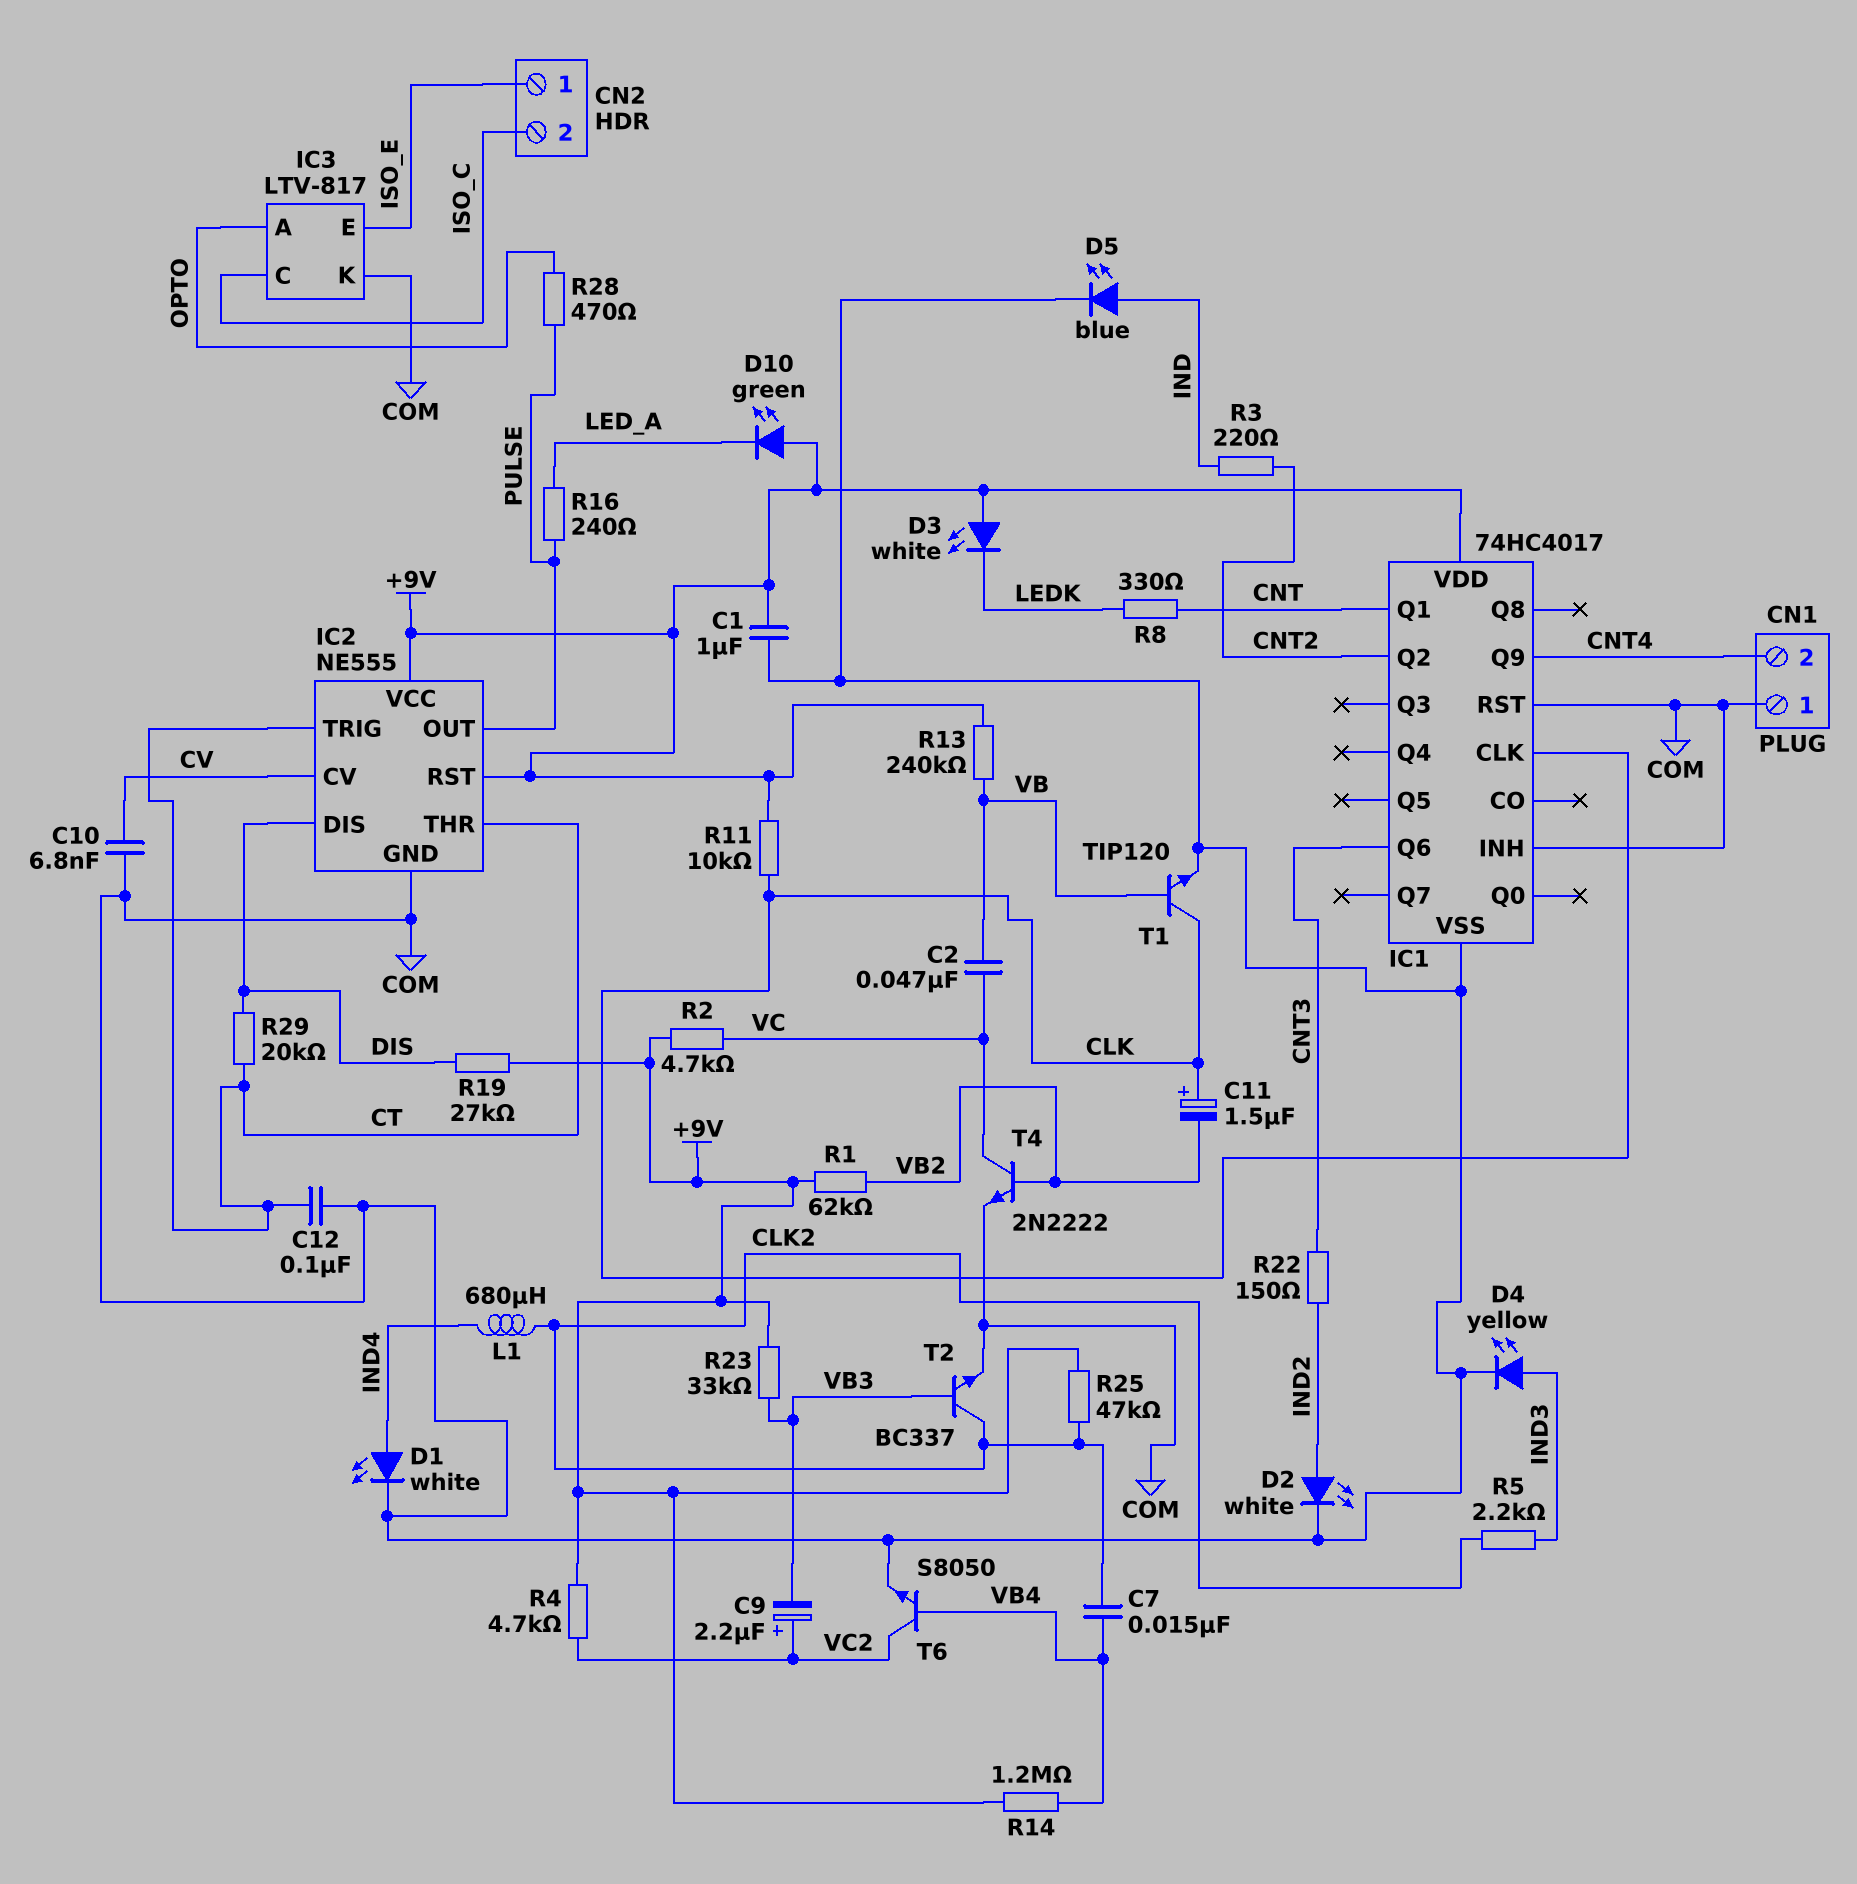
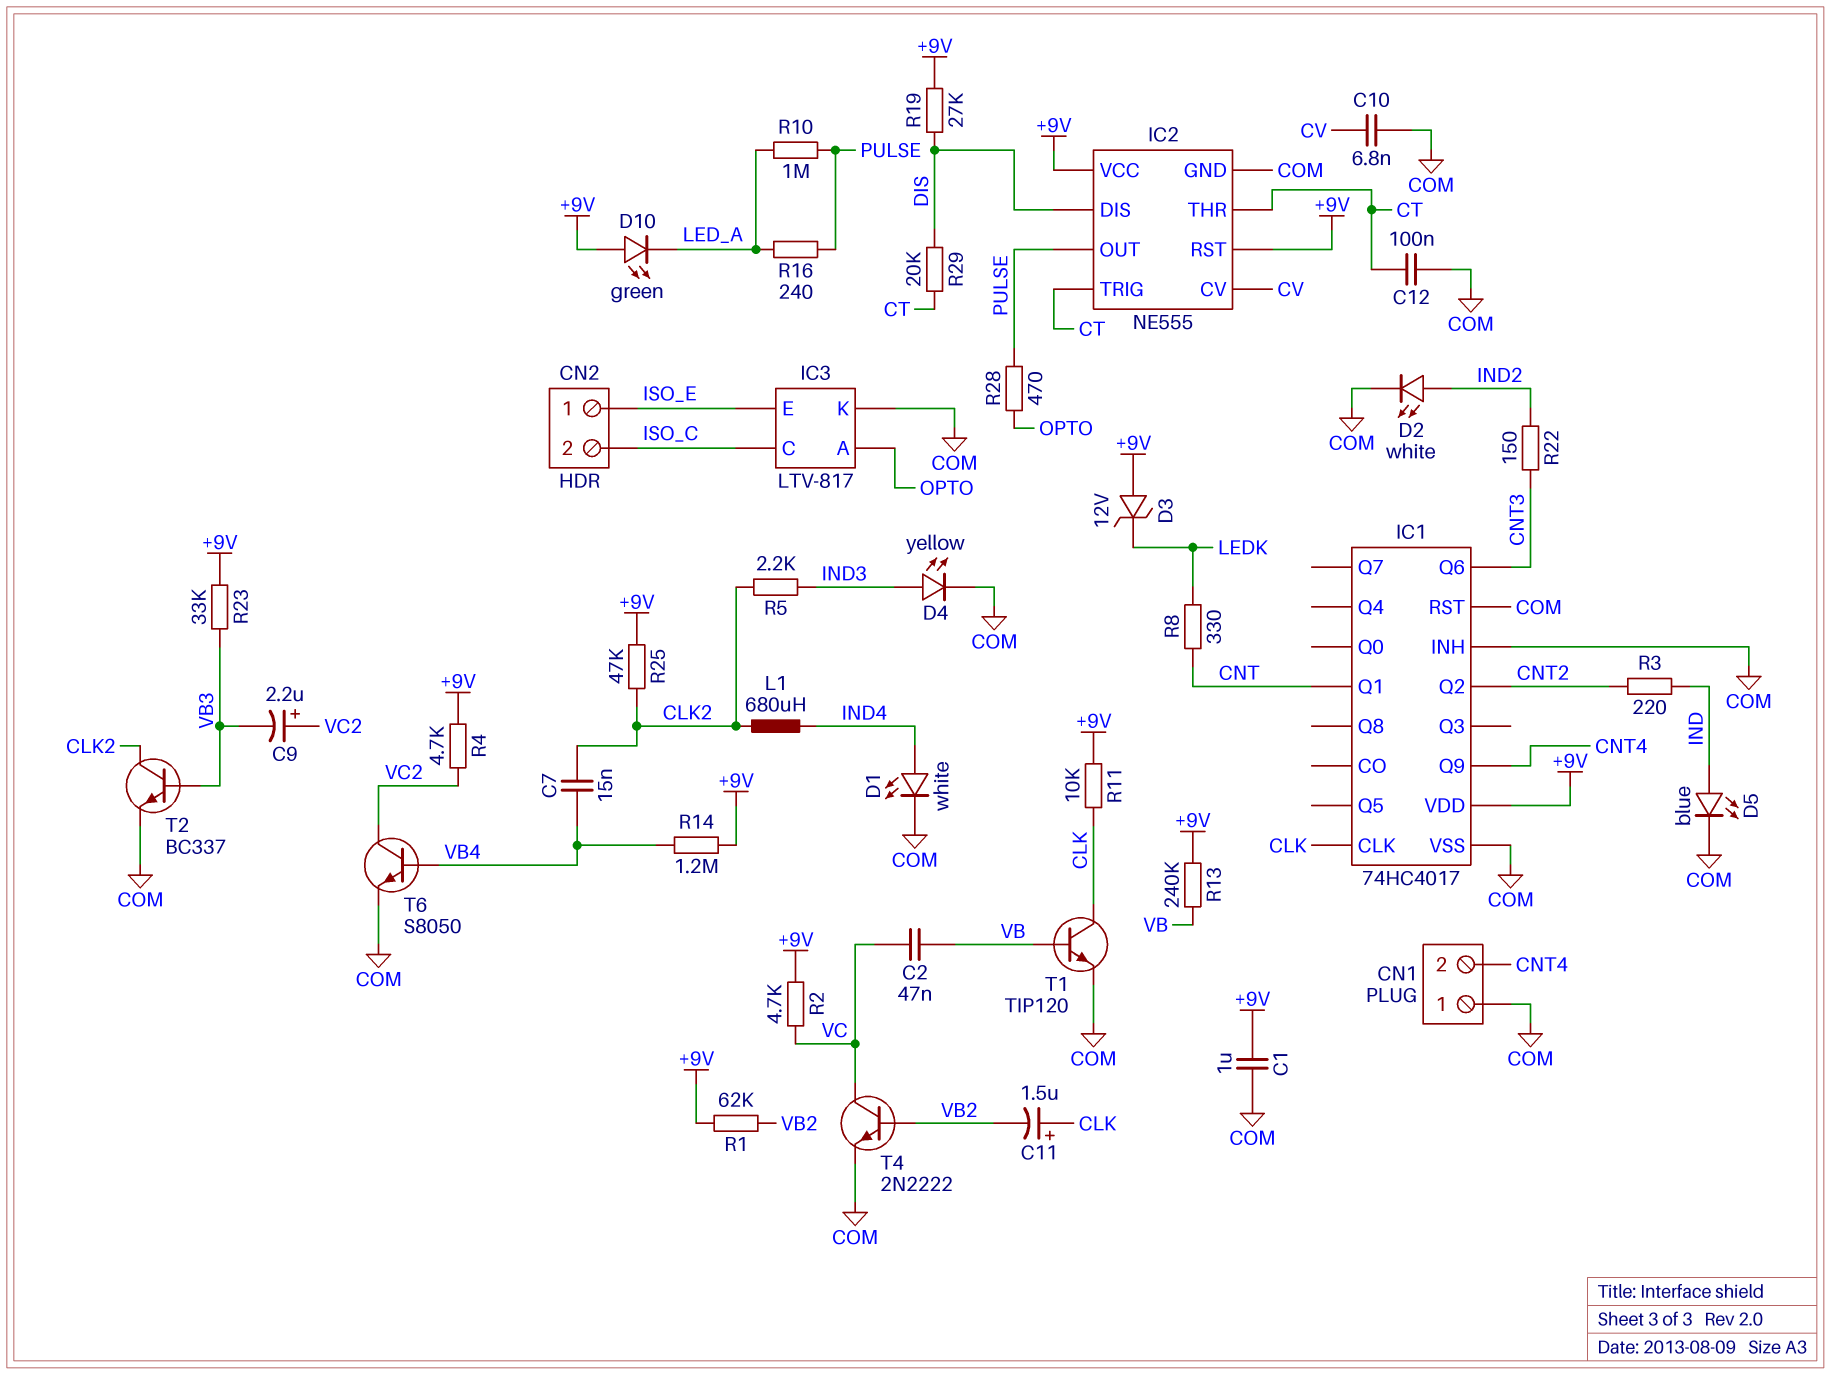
D3: LED white (A +9V, K LEDK) -> zener 12V (A +9V, K LEDK)
R10: none -> 1M (LED_A, PULSE)

